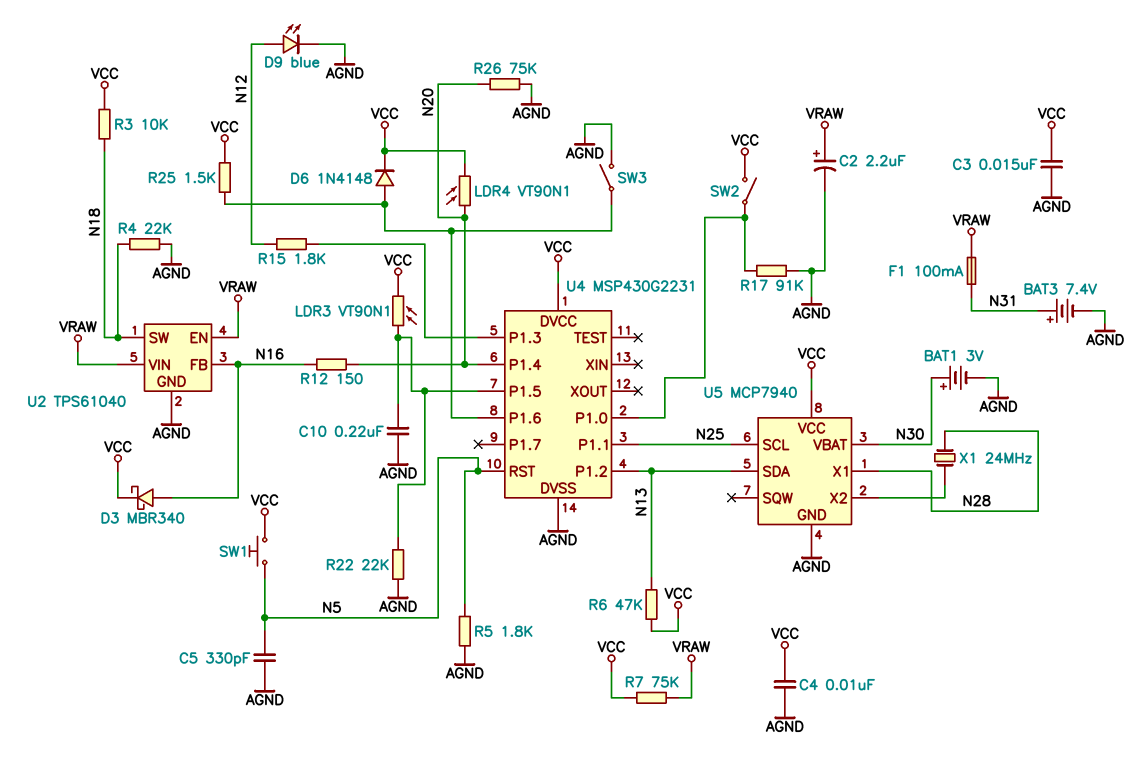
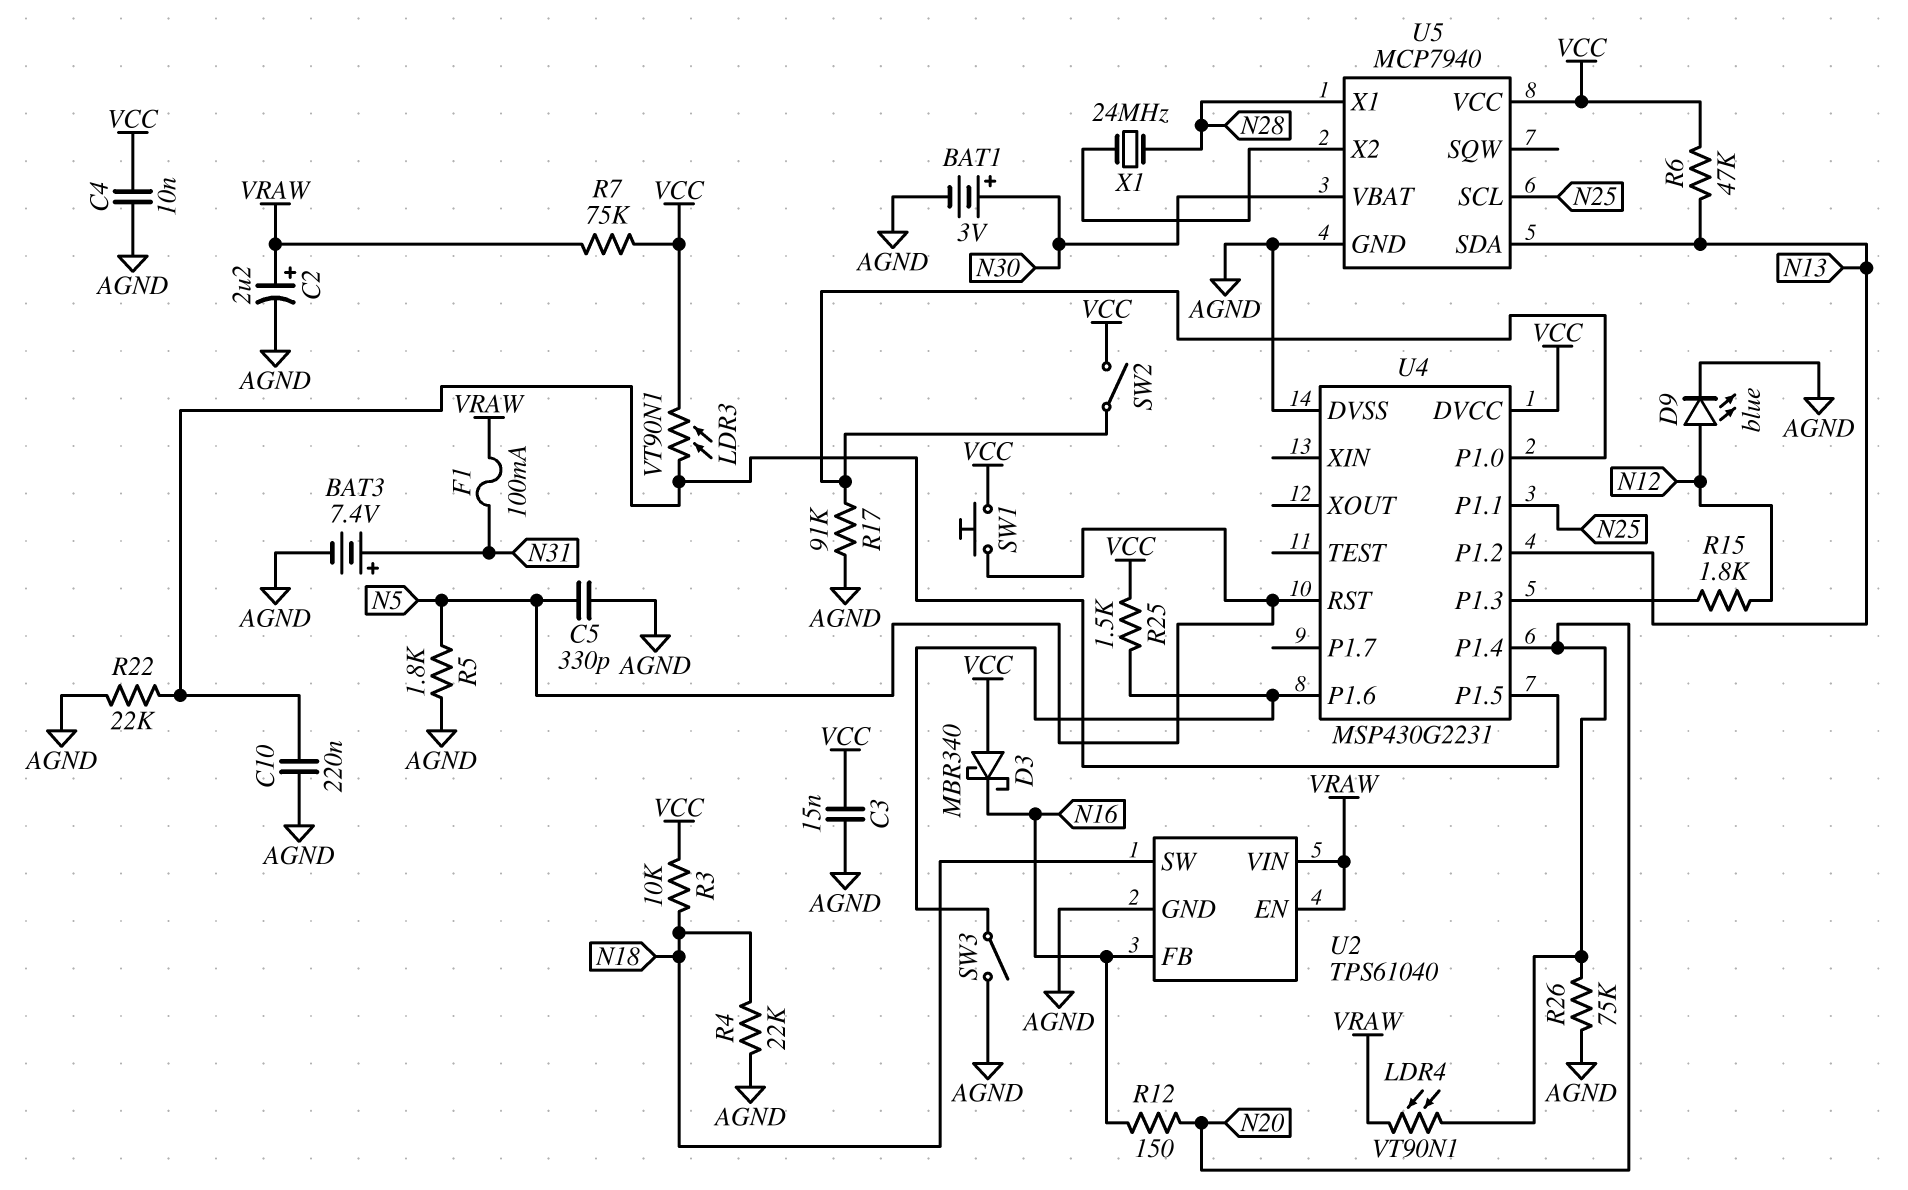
D3: schottky MBR340 (A N16, K VCC) -> schottky MBR340 (A VCC, K N16)
D6: diode 1N4148 (A U4/P1.6, K VCC) -> none
LDR4: VT90N1 (N20, VCC) -> VT90N1 (N20, VRAW)

